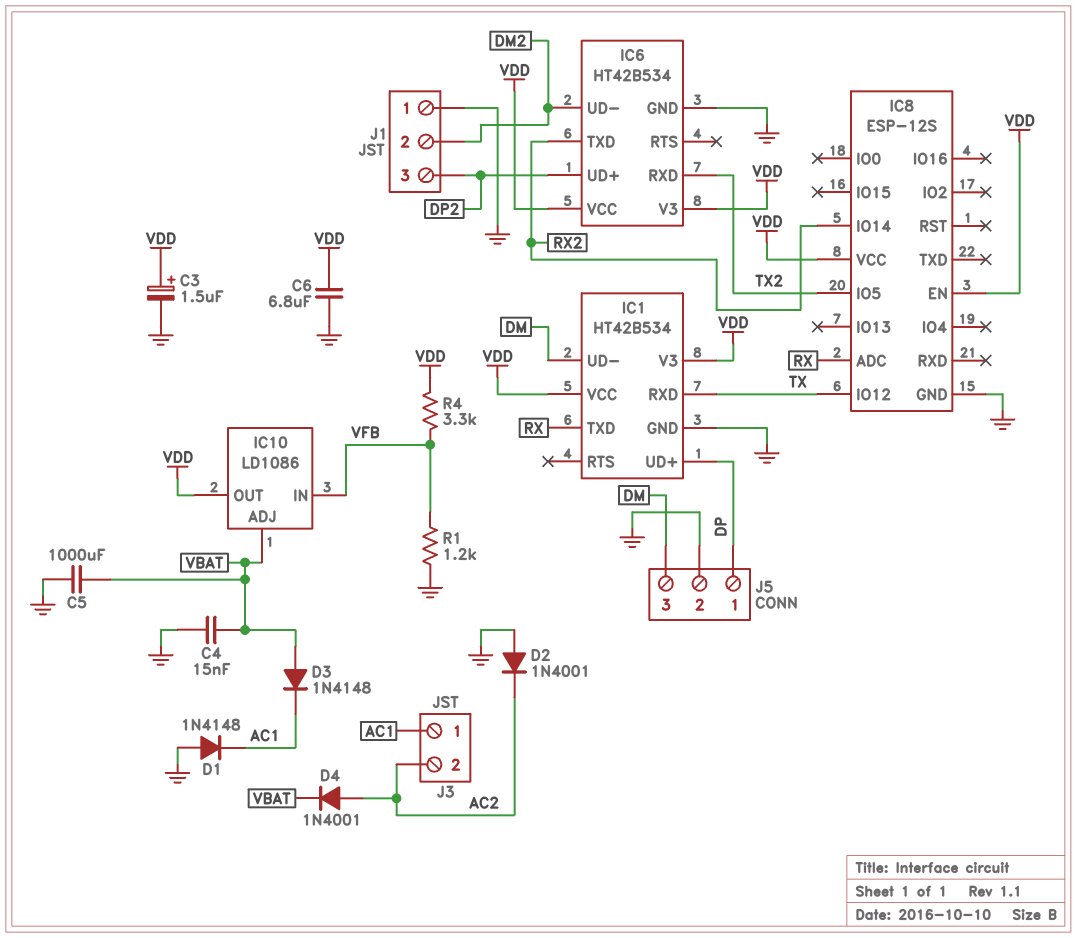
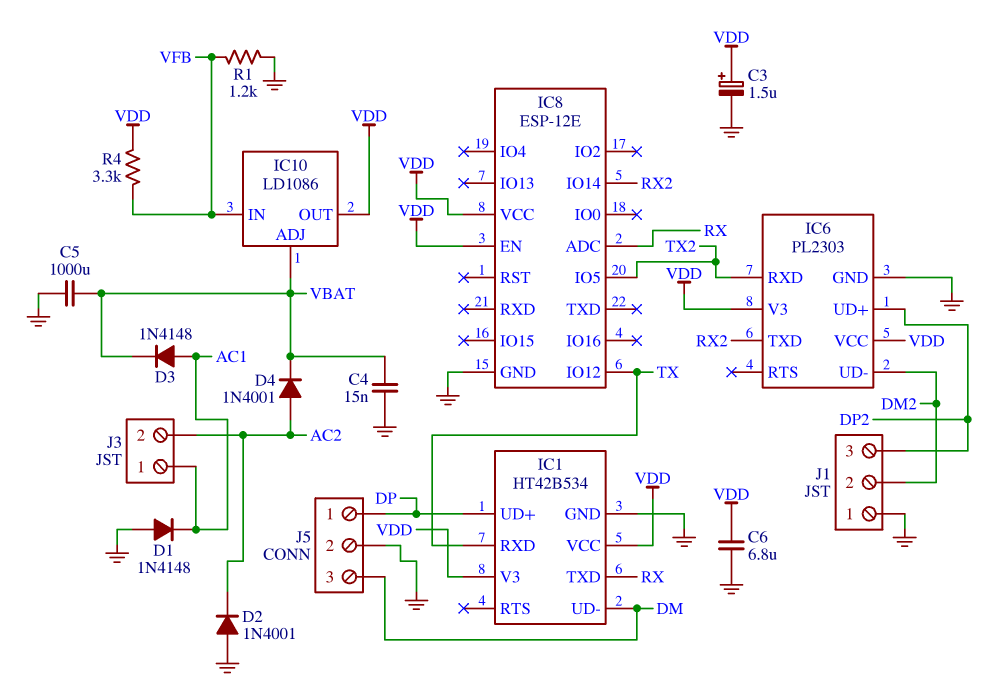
D3: diode 1N4148 (A VBAT, K AC1) -> diode 1N4148 (A AC1, K VBAT)
IC6: HT42B534 -> PL2303
IC8: ESP-12S -> ESP-12E

